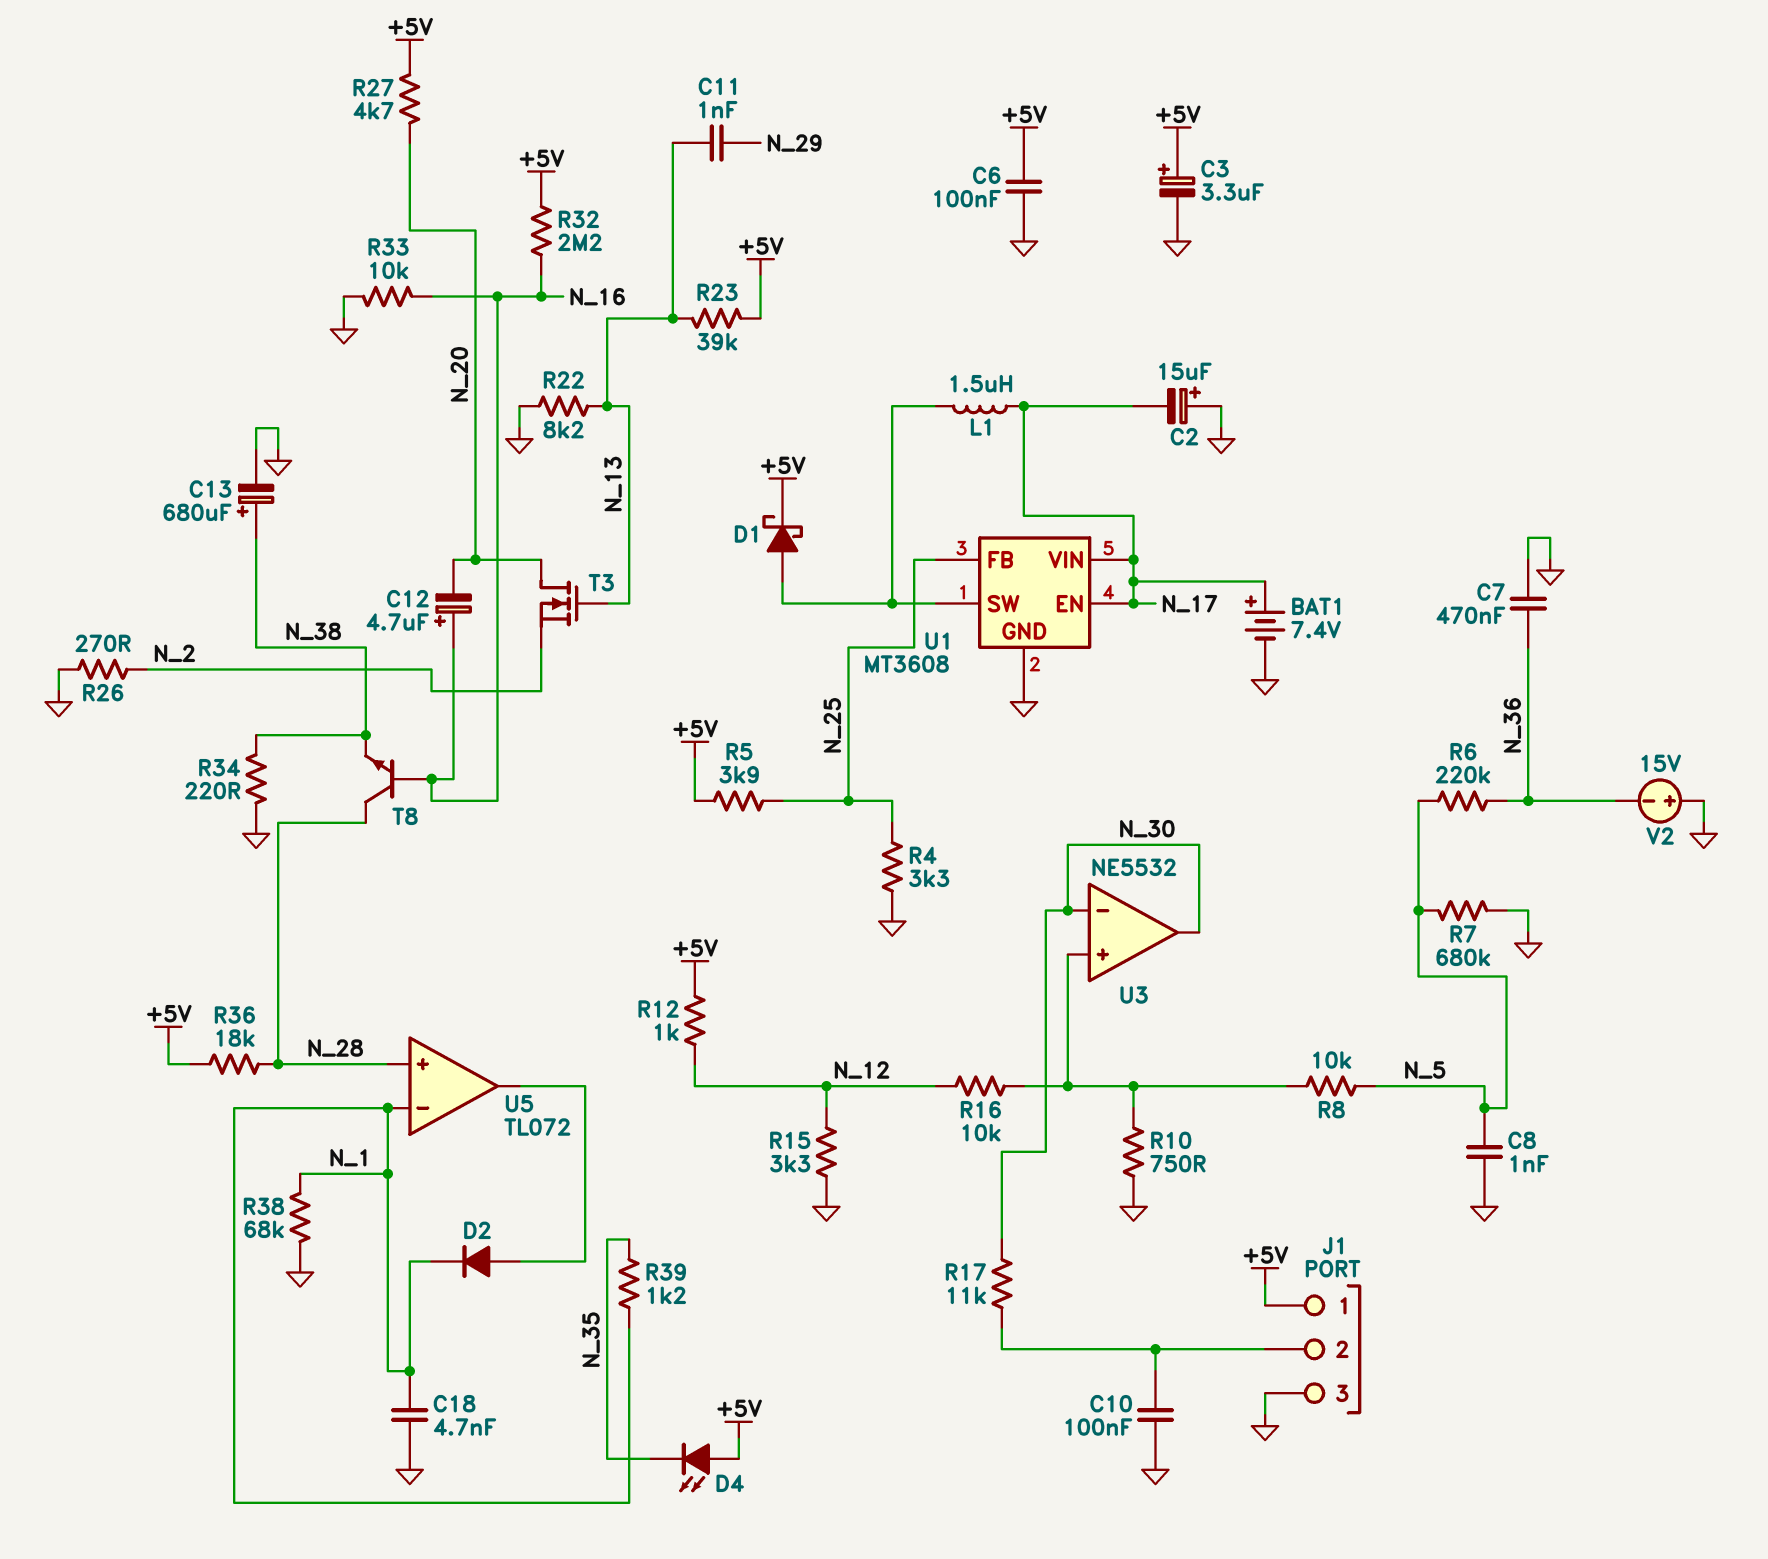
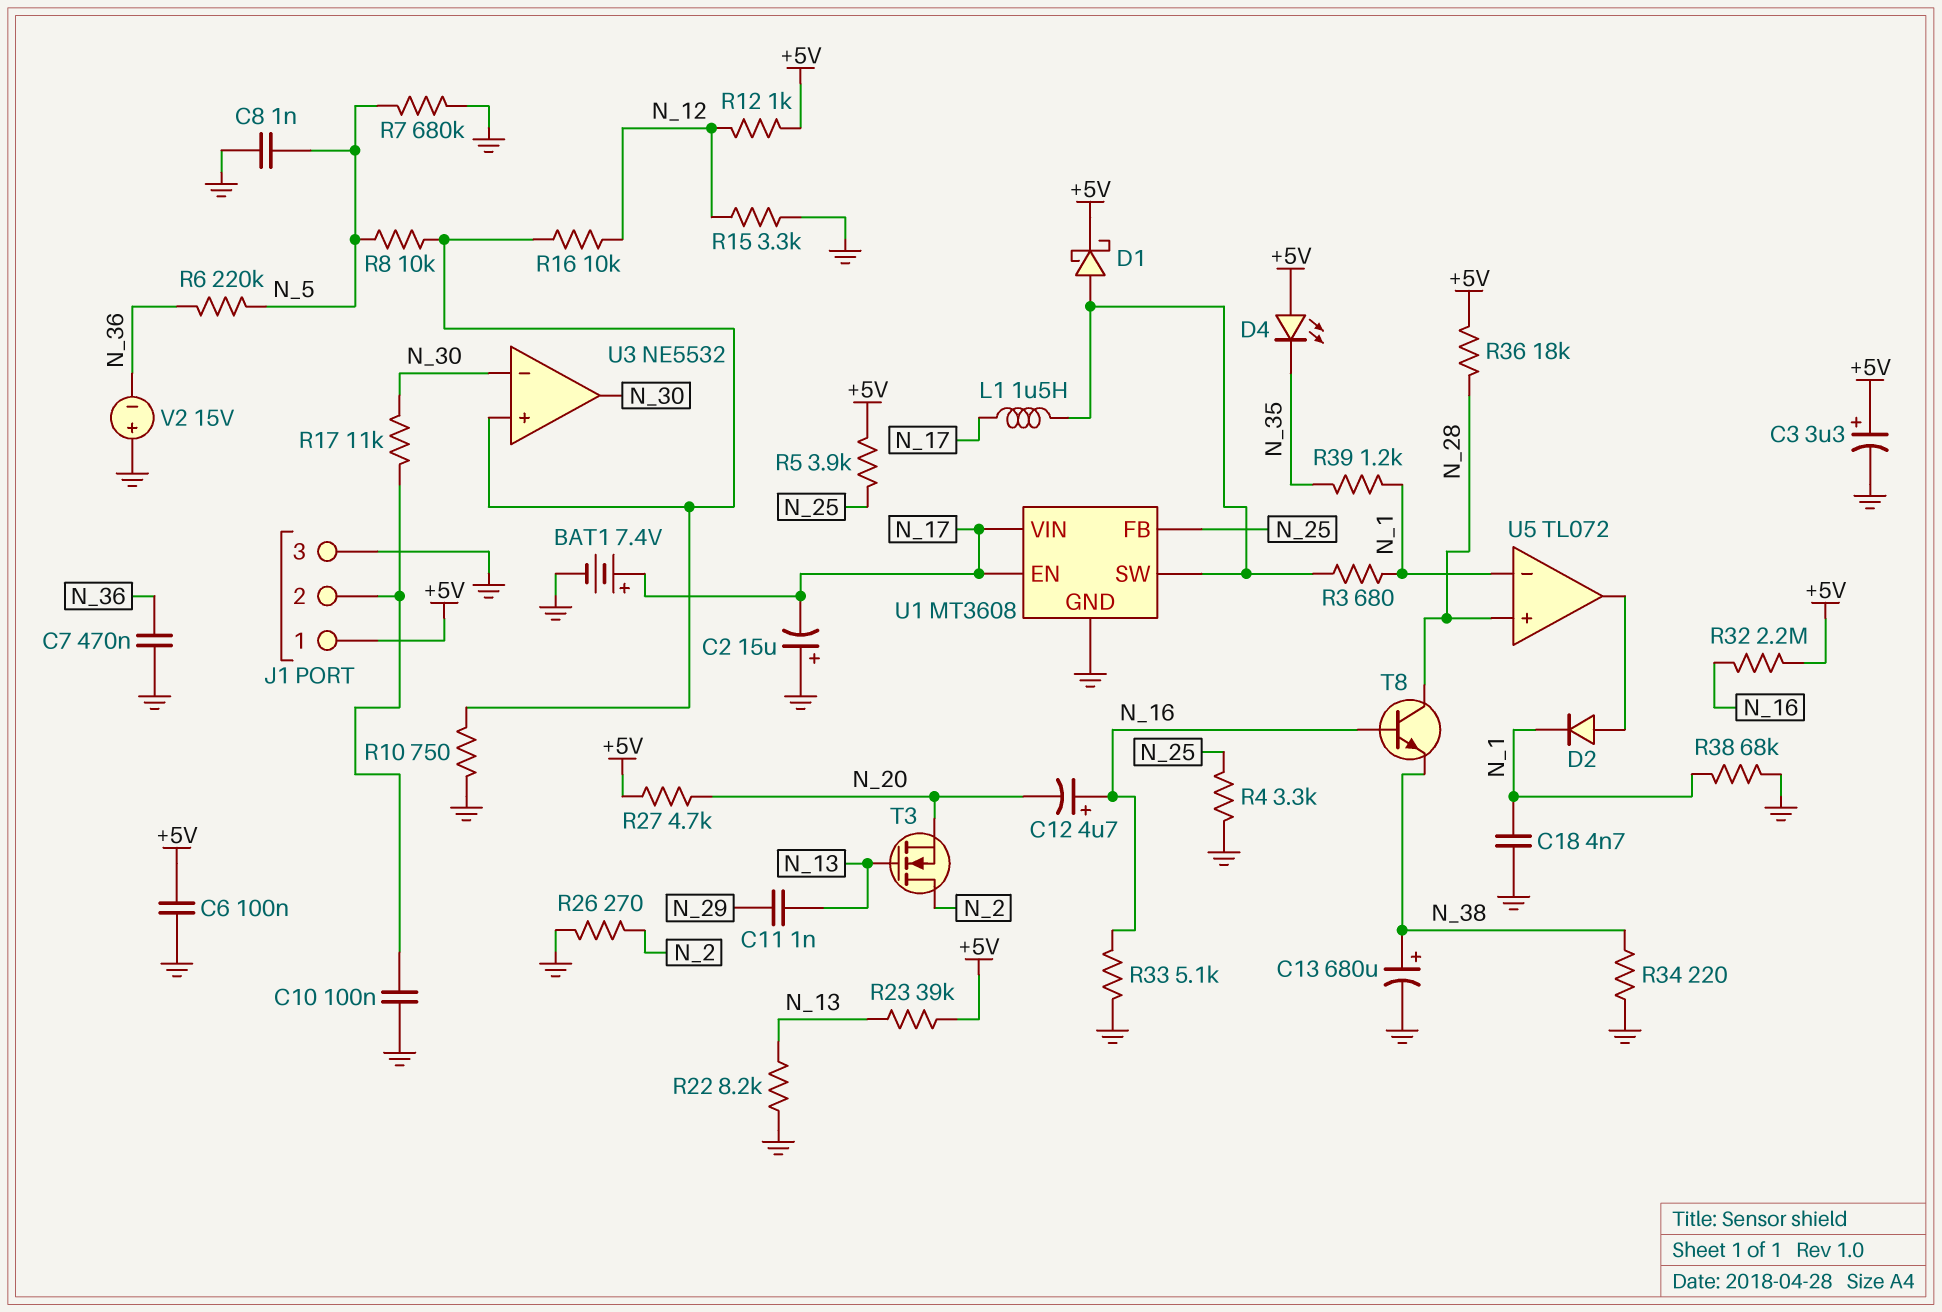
R3: none -> 680 (N_1, U1/SW)
R33: 10k (GND, N_16) -> 5.1k (GND, N_16)
T3: NMOS (G N_13, D N_20, S N_2) -> NMOS (G N_13, D N_2, S N_20)

